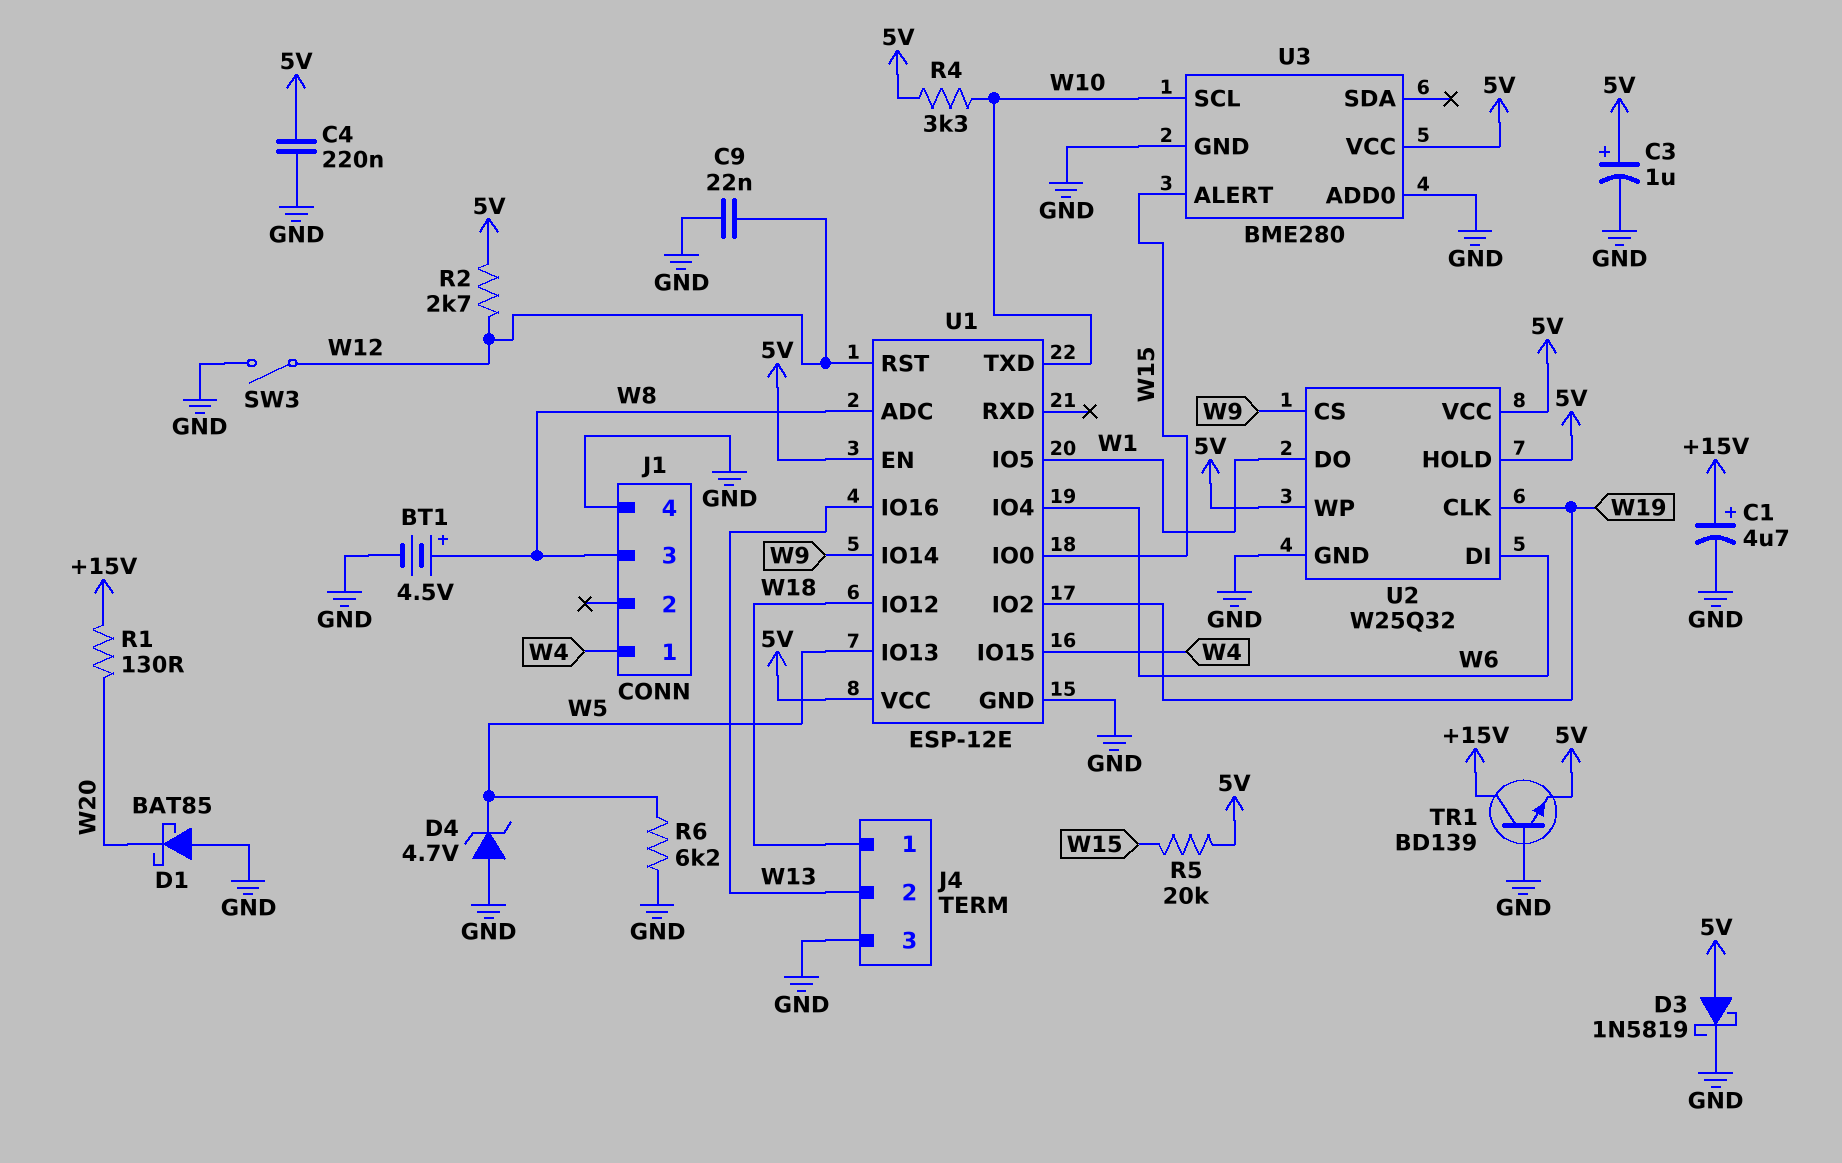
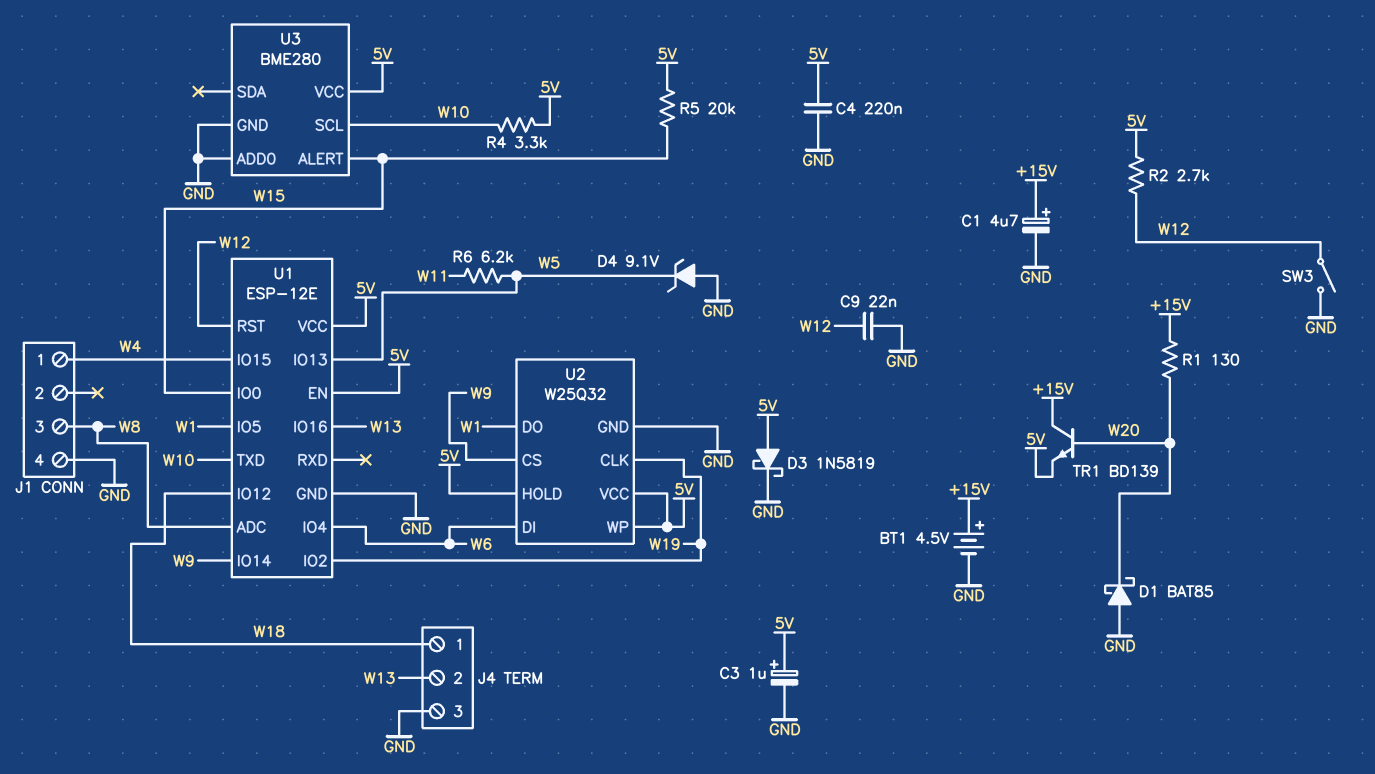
BT1: 4.5V (plus W8, minus GND) -> 4.5V (plus +15V, minus GND)
D4: zener 4.7V (A GND, K W5) -> zener 9.1V (A GND, K W5)
R6: 6.2k (GND, W5) -> 6.2k (W5, W11)
TR1: NPN BD139 (B GND, C +15V, E 5V) -> NPN BD139 (B W20, C +15V, E 5V)

